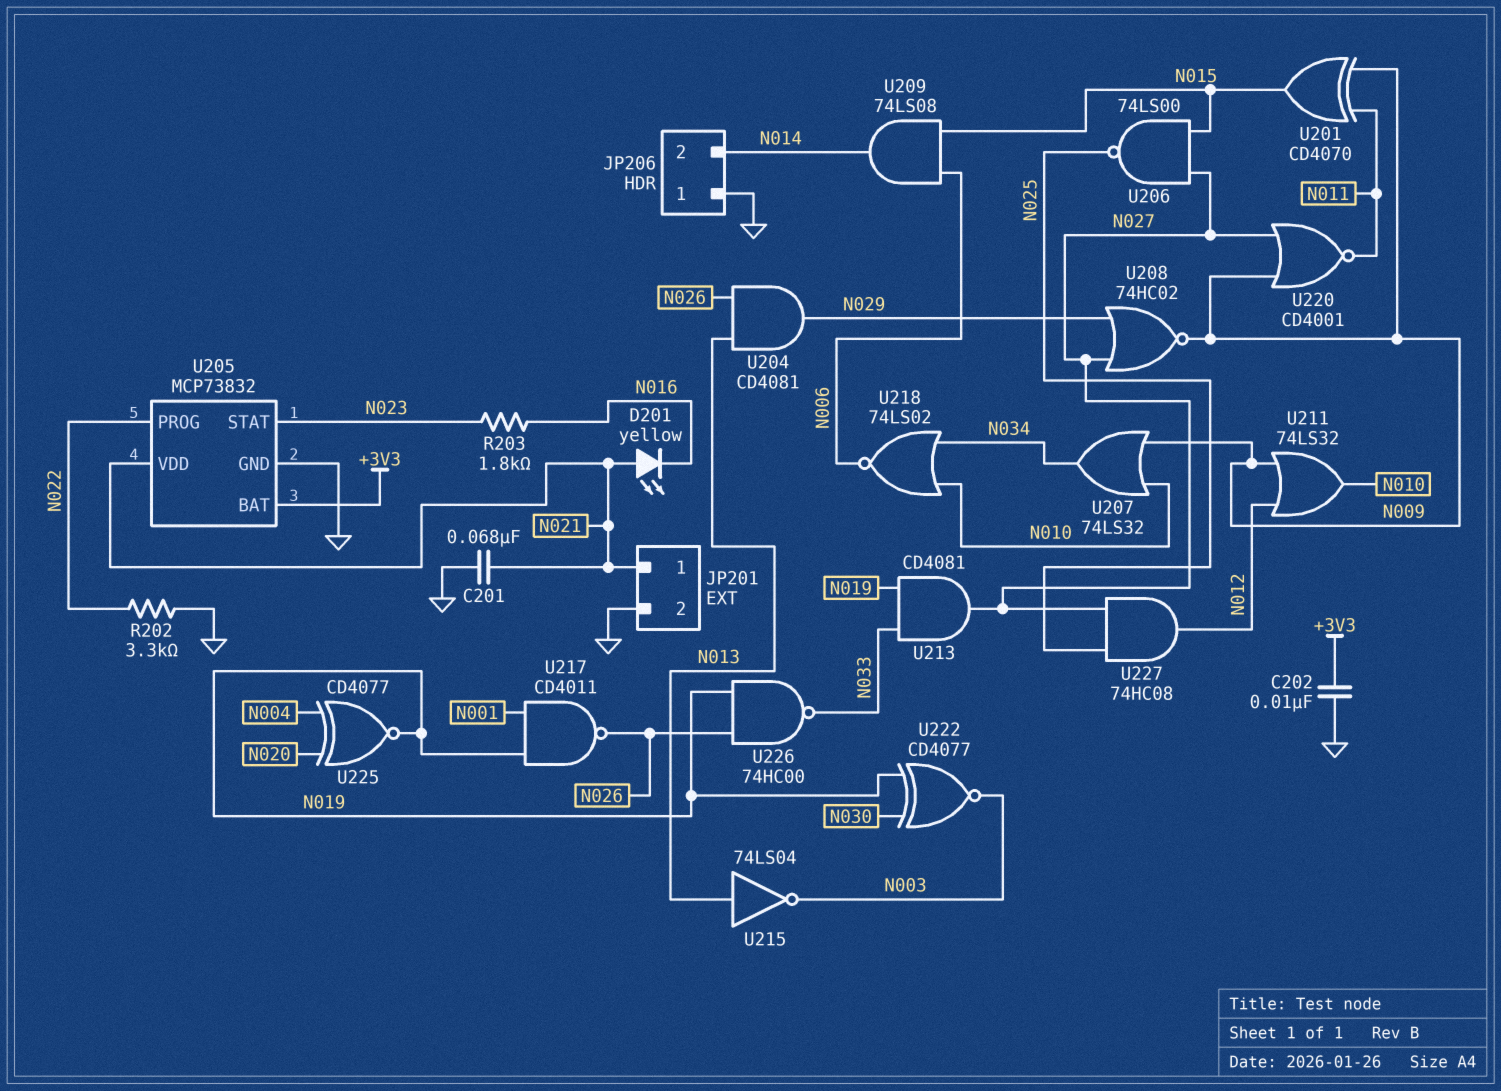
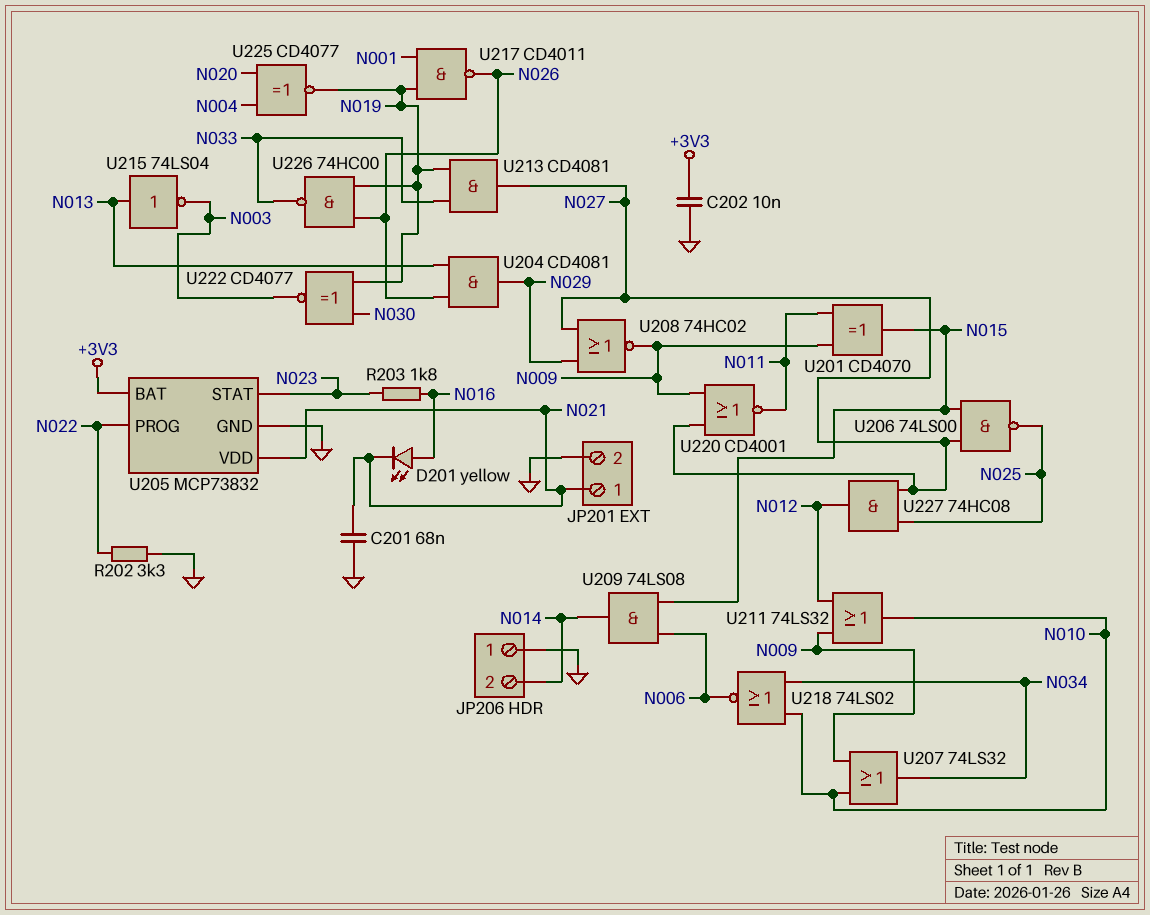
D201: LED yellow (A N021, K N016) -> LED yellow (A N016, K N021)

